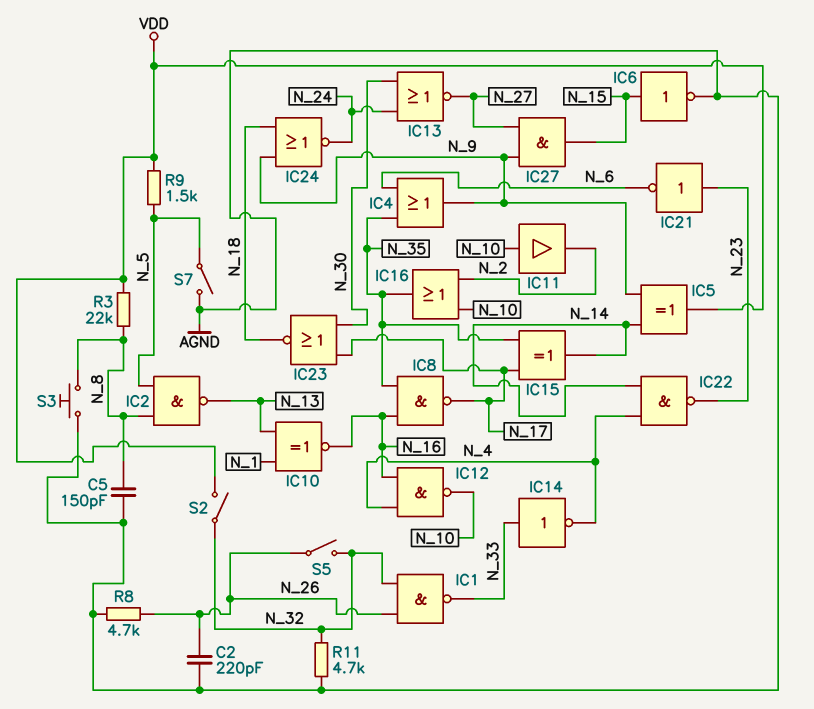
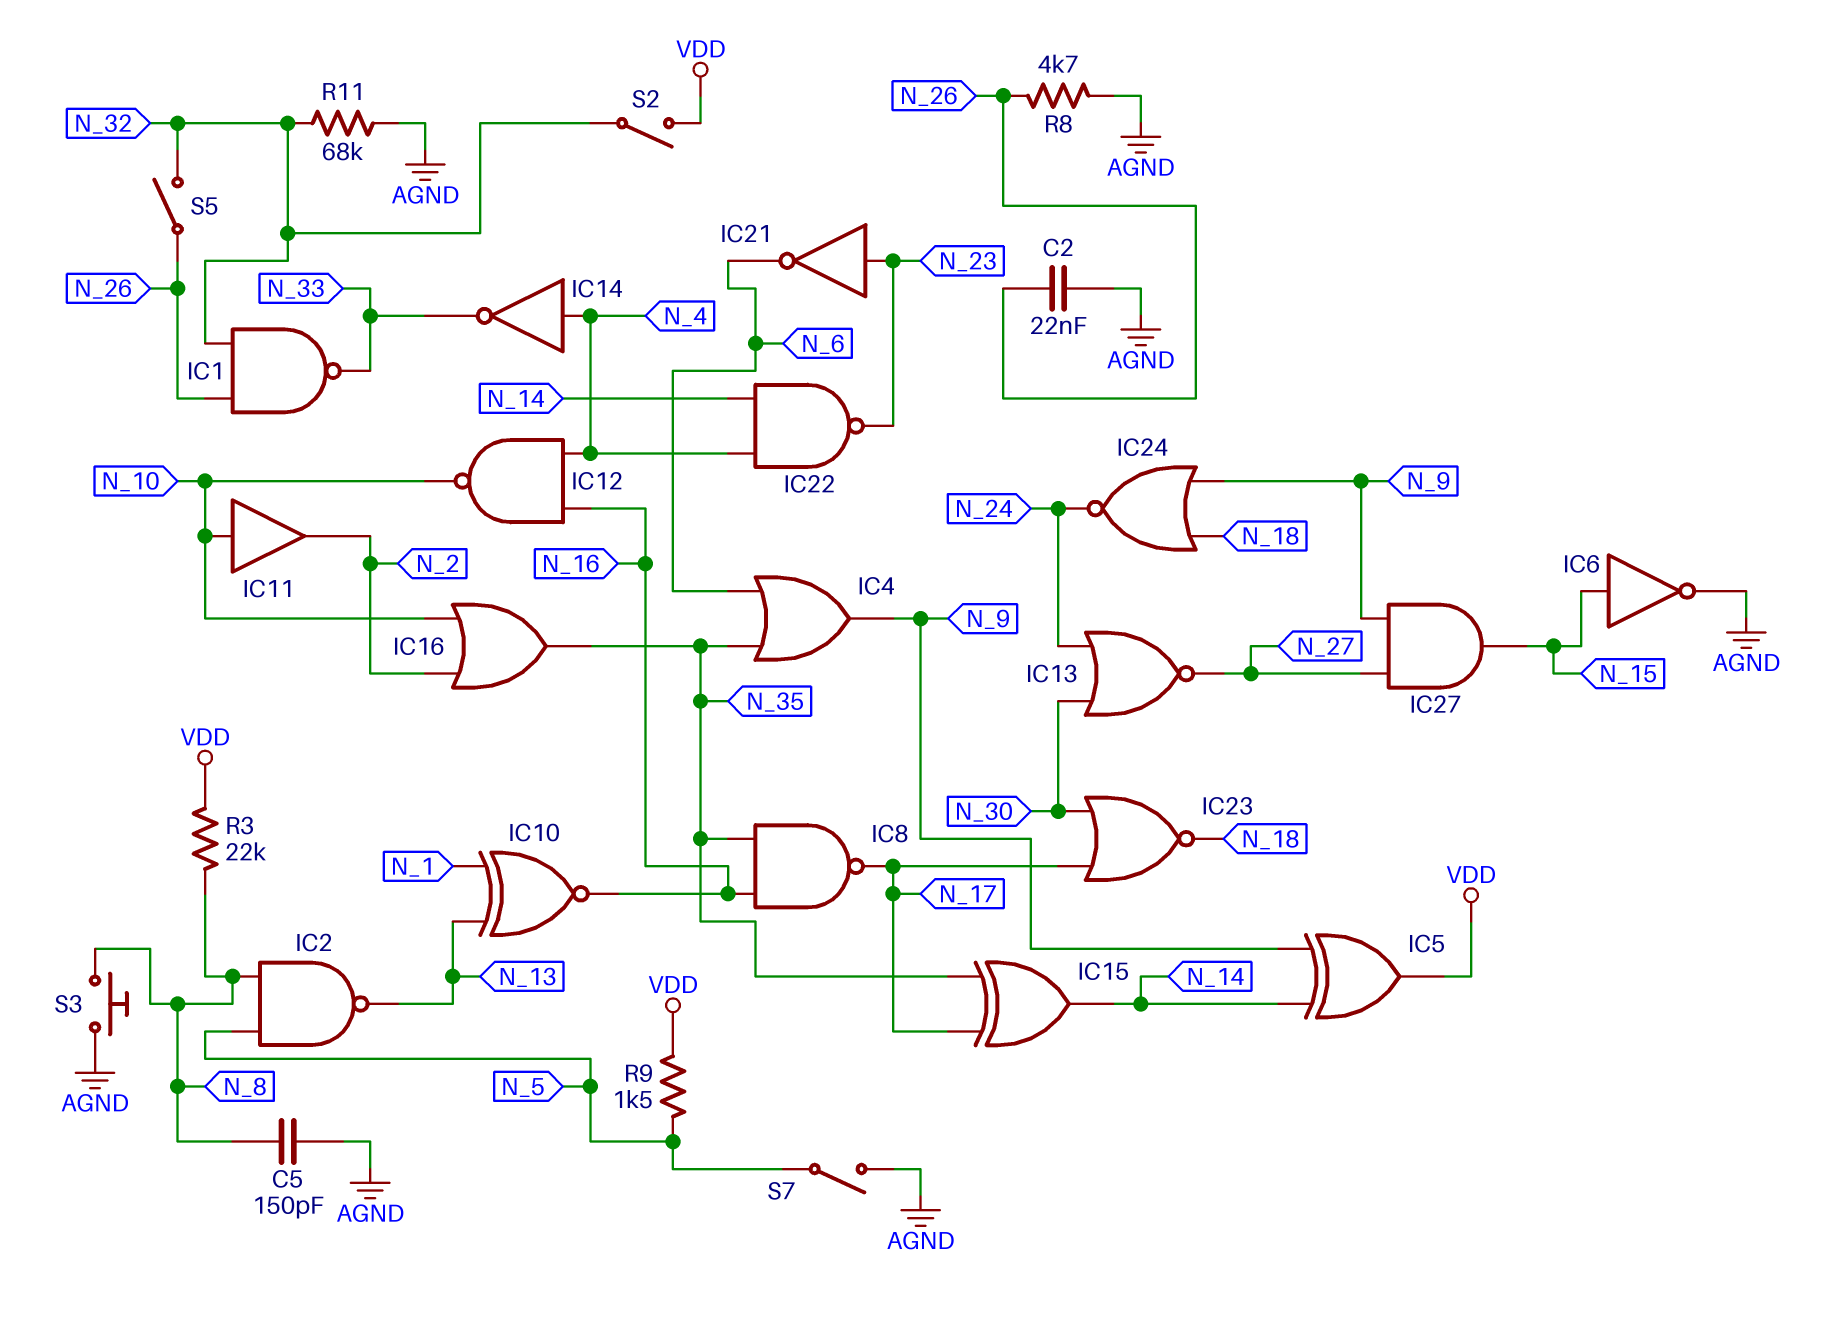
C2: 220pF (AGND, N_26) -> 22nF (AGND, N_26)
IC14: NOT (in N_33, out N_4) -> NOT (in N_4, out N_33)
R11: 4.7k (AGND, N_32) -> 68k (AGND, N_32)

